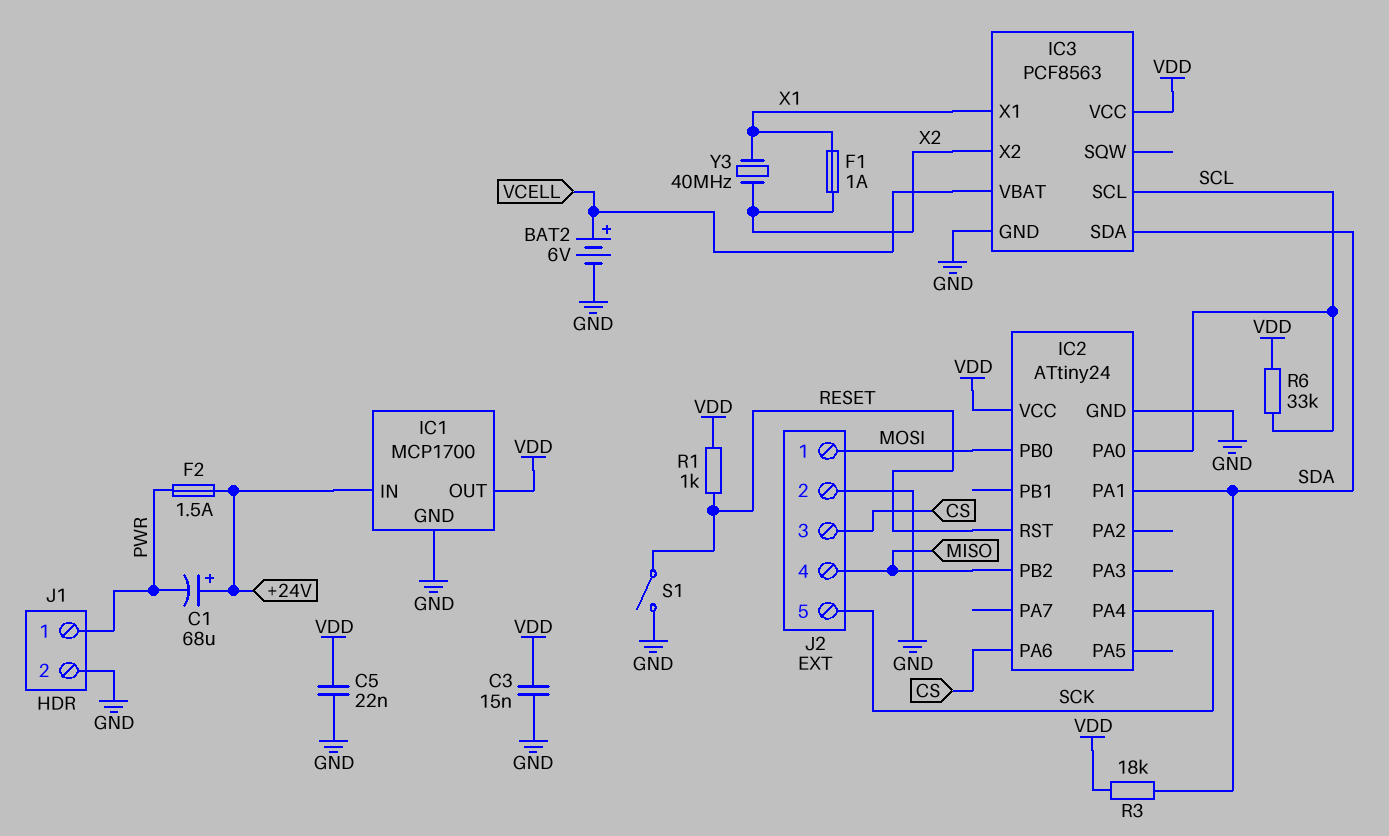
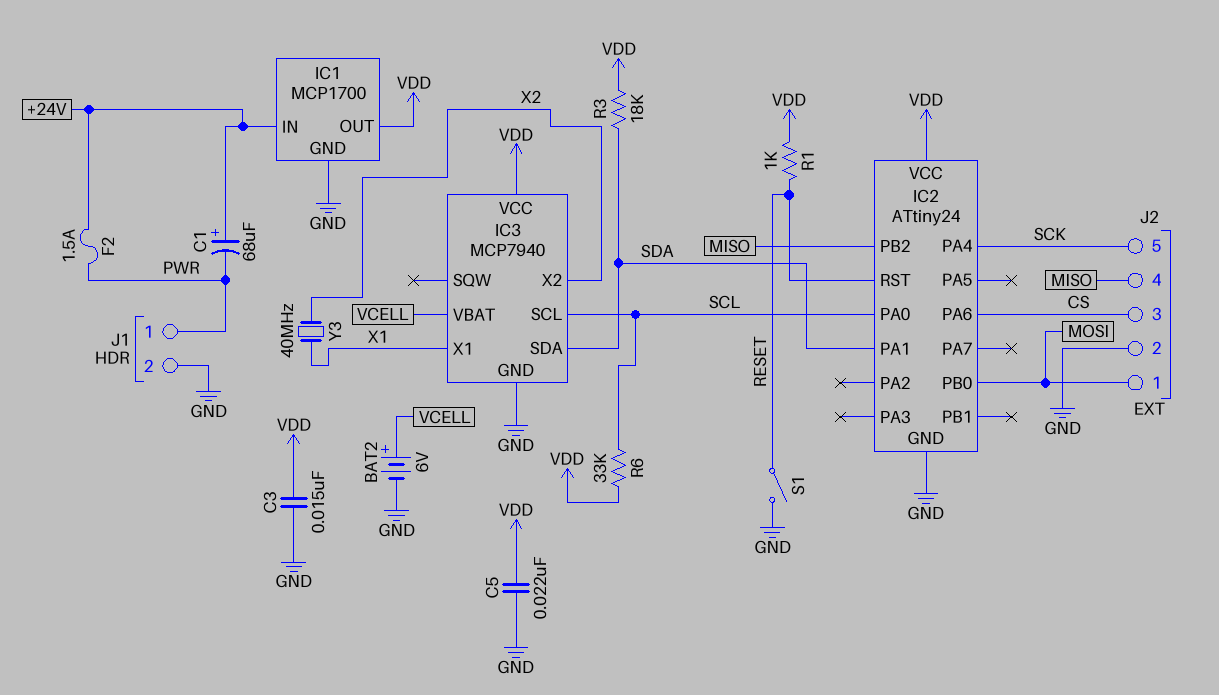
F1: 1A (X1, X2) -> none
IC3: PCF8563 -> MCP7940

